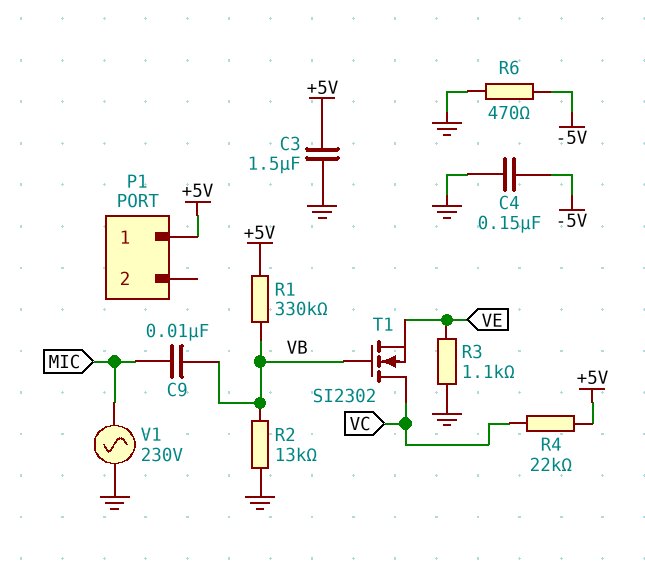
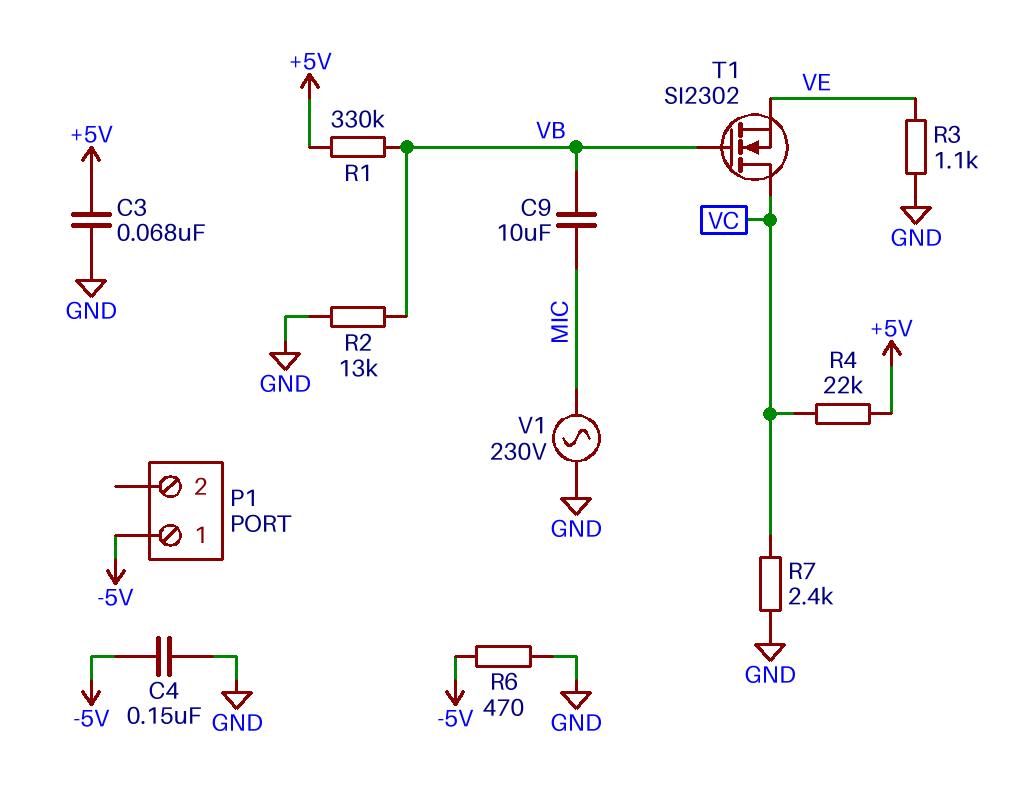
C3: 1.5uF (+5V, GND) -> 68nF (+5V, GND)
C9: 10nF (MIC, VB) -> 10uF (MIC, VB)
P1 pin 1: +5V -> -5V
R7: none -> 2.4k (GND, VC)

